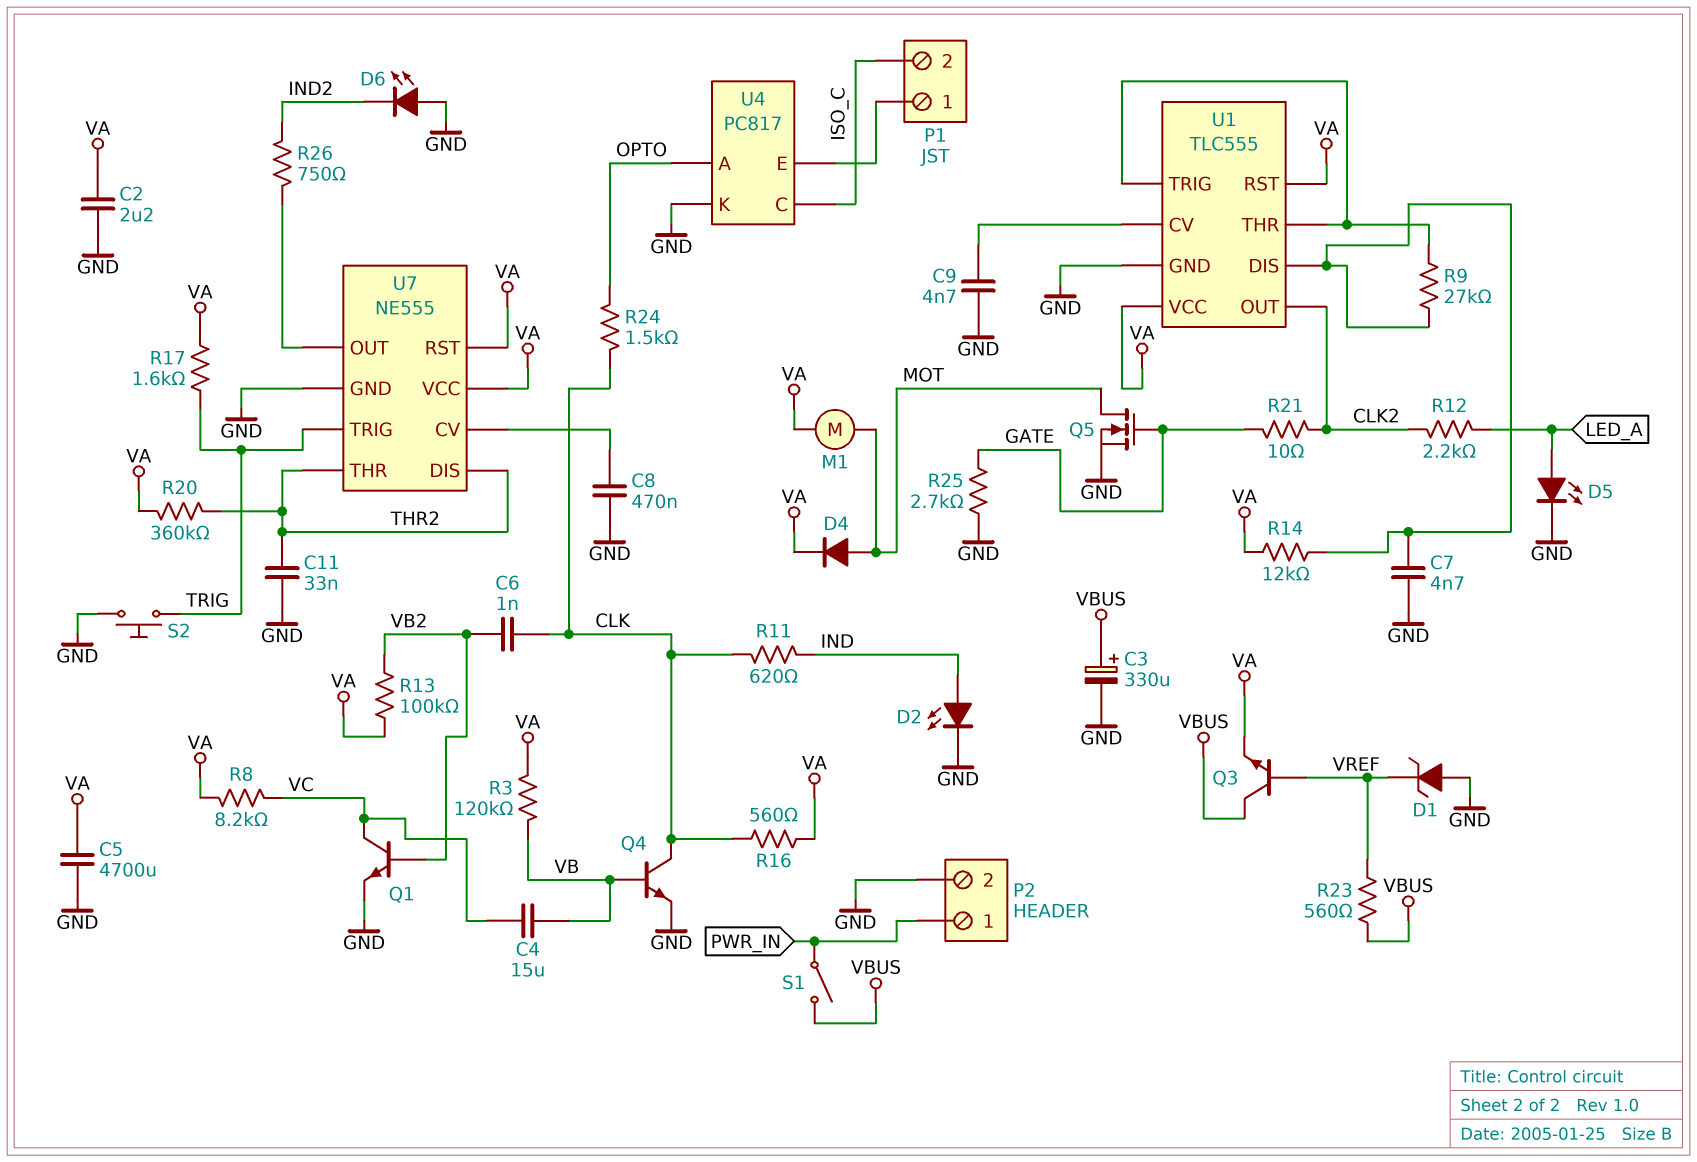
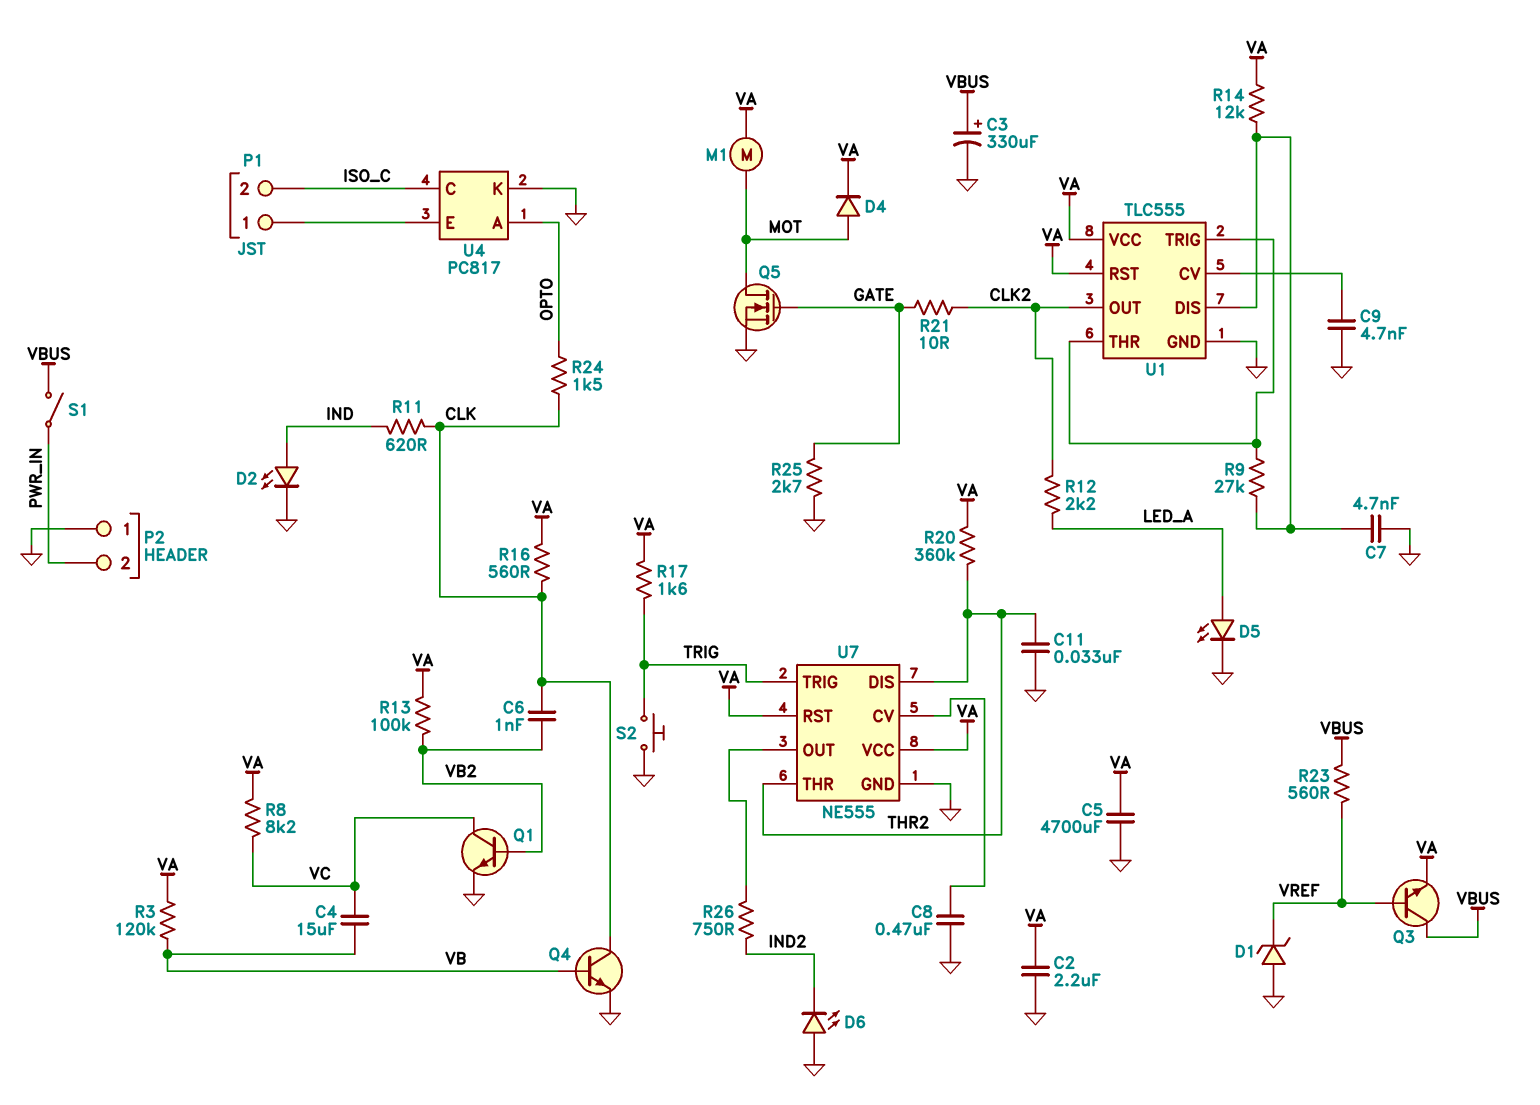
P2 pin 1: PWR_IN -> GND
P2 pin 2: GND -> PWR_IN

